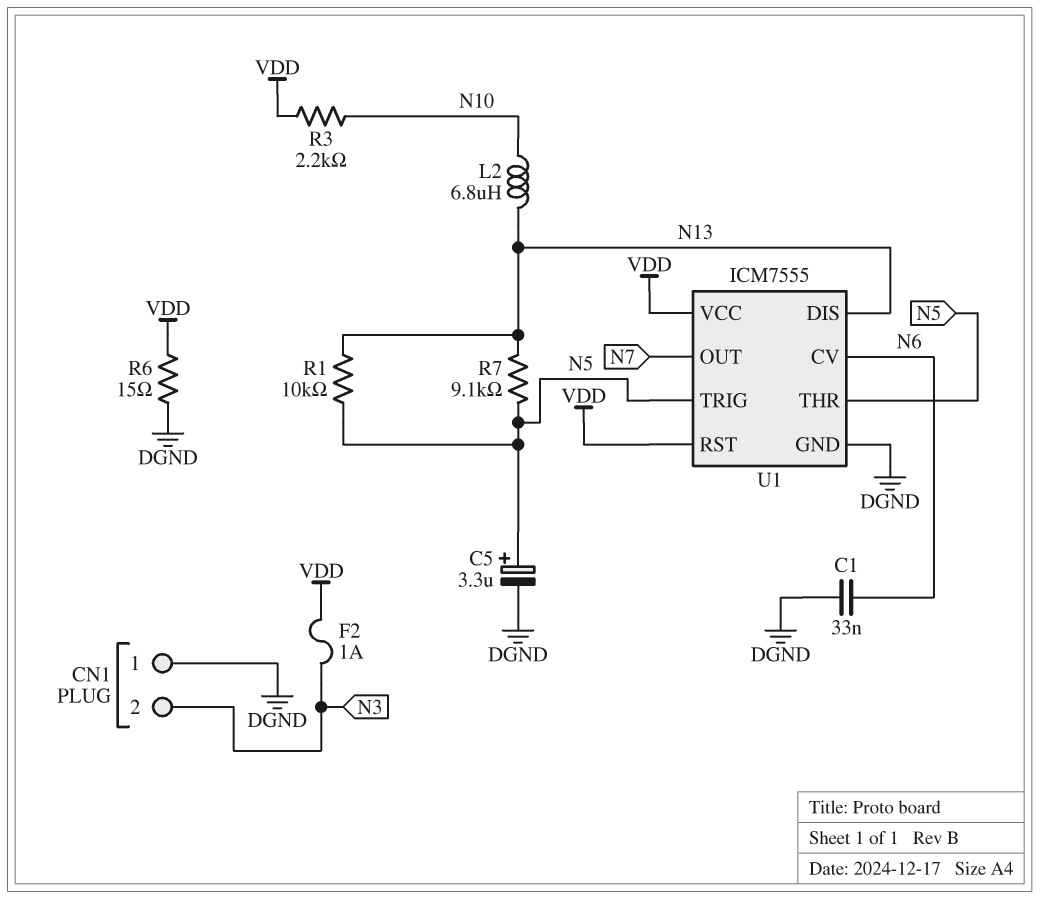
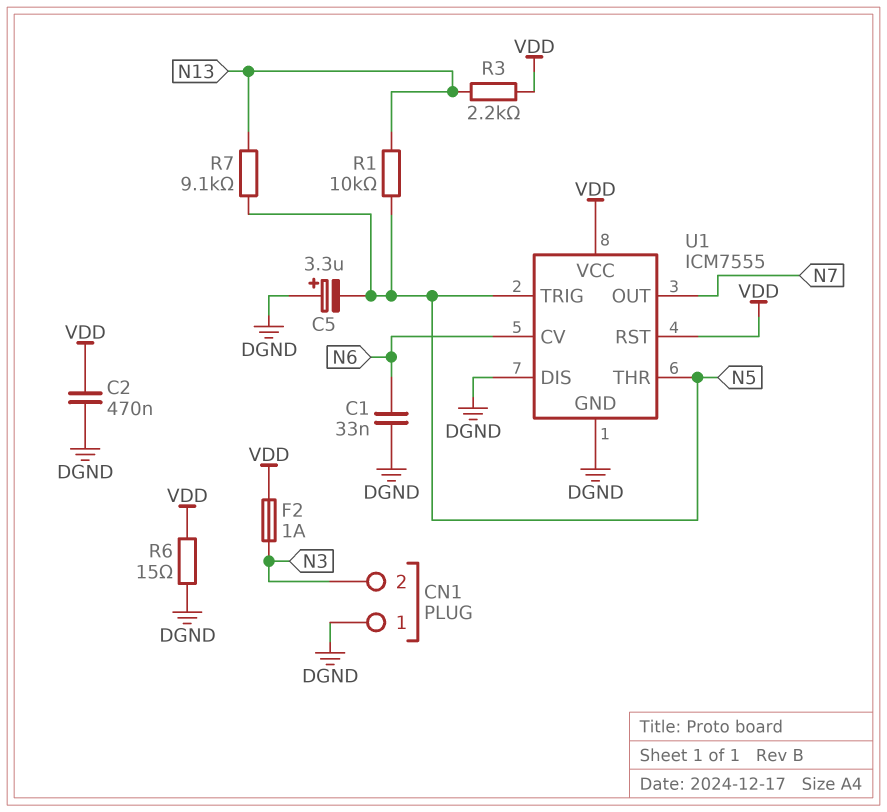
C2: none -> 470nF (DGND, VDD)
C5: 3.3uF (plus N5, minus DGND) -> 3.3uF (plus DGND, minus N5)
L2: 6.8uH (N10, N13) -> none
R3: 2.2k (N10, VDD) -> 2.2k (N13, VDD)
U1 pin DIS: N13 -> DGND

